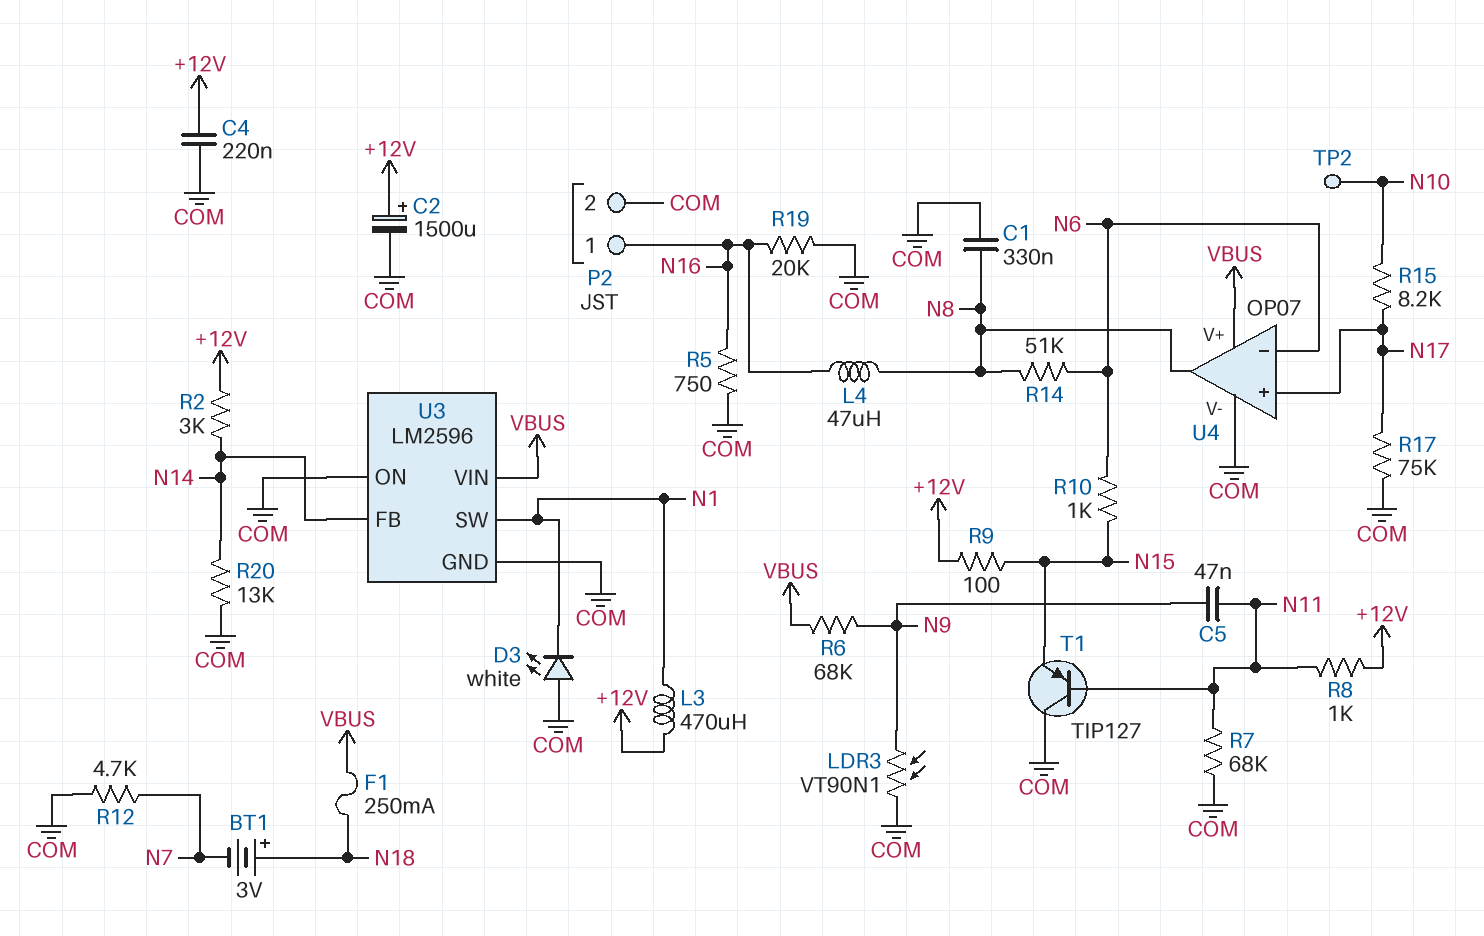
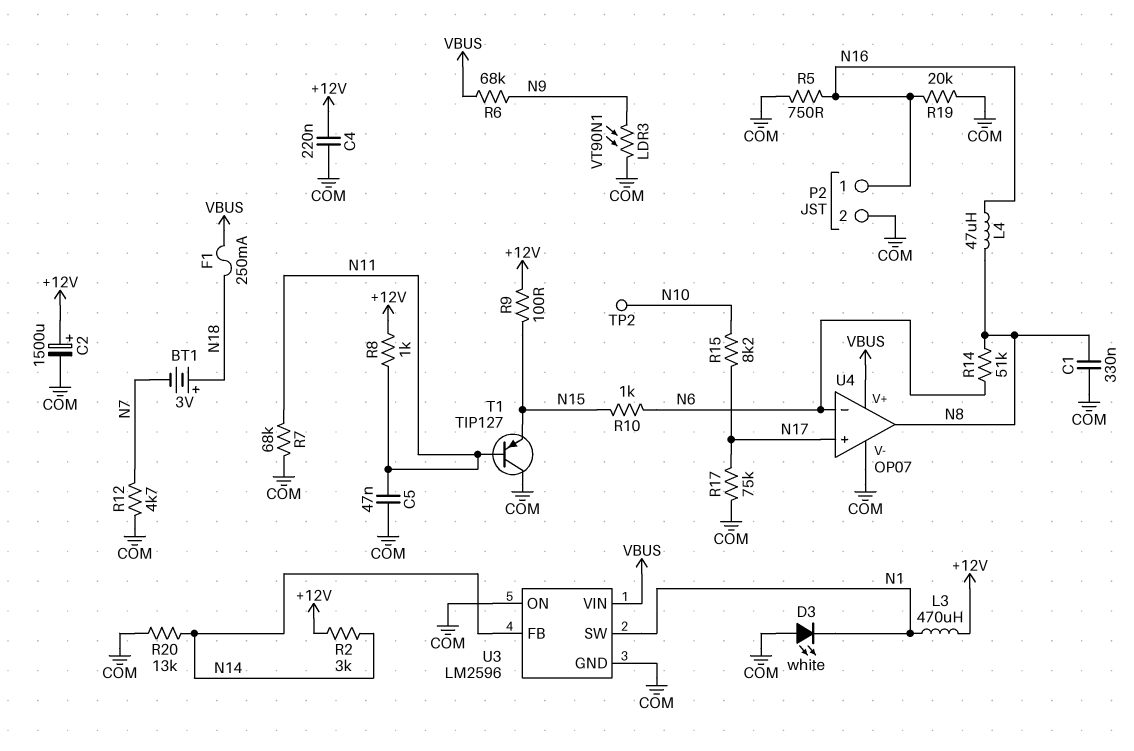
C5: 47nF (N9, N11) -> 47nF (COM, N11)

